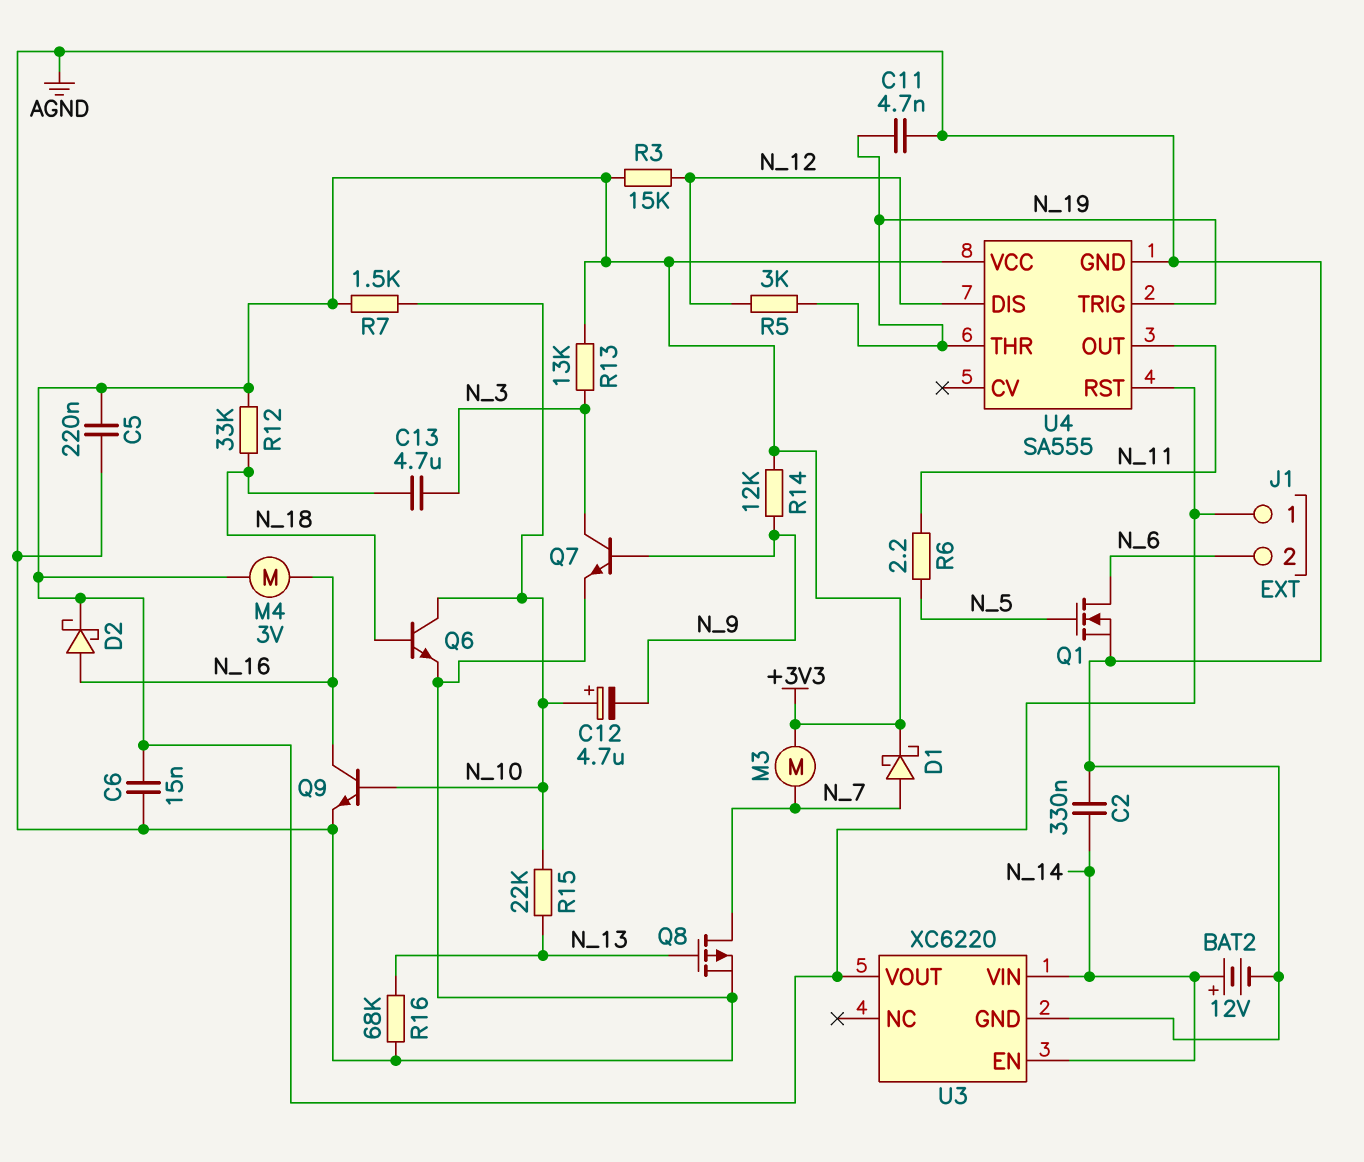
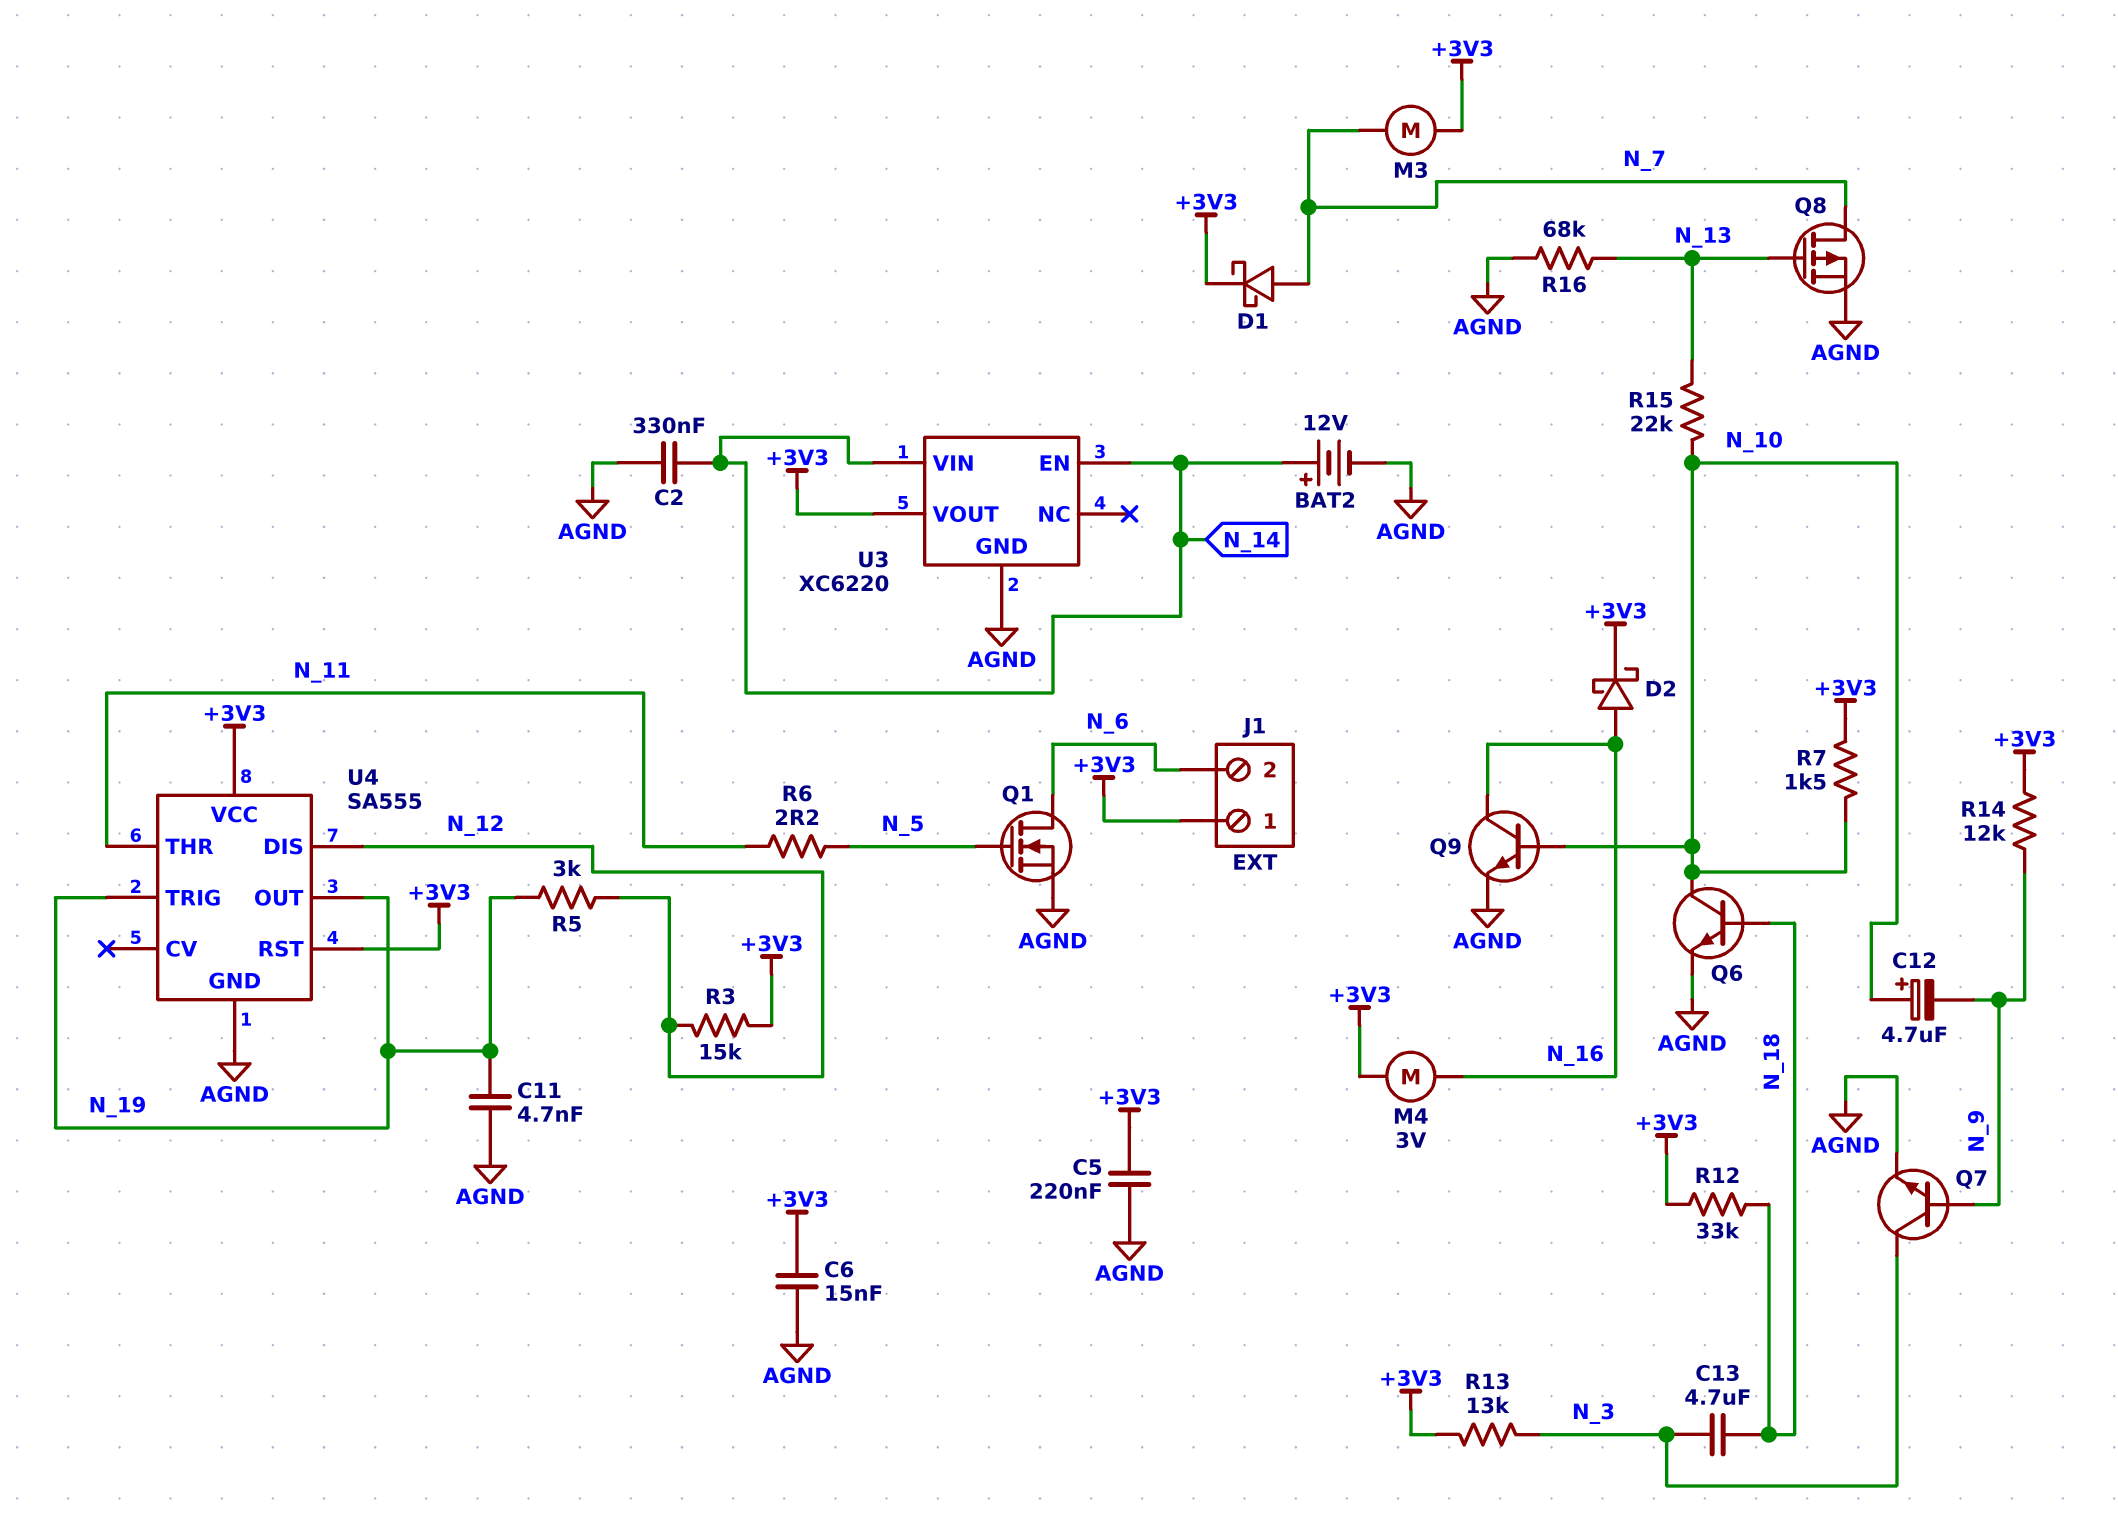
U4 pin OUT: N_11 -> N_19
U4 pin THR: N_19 -> N_11

